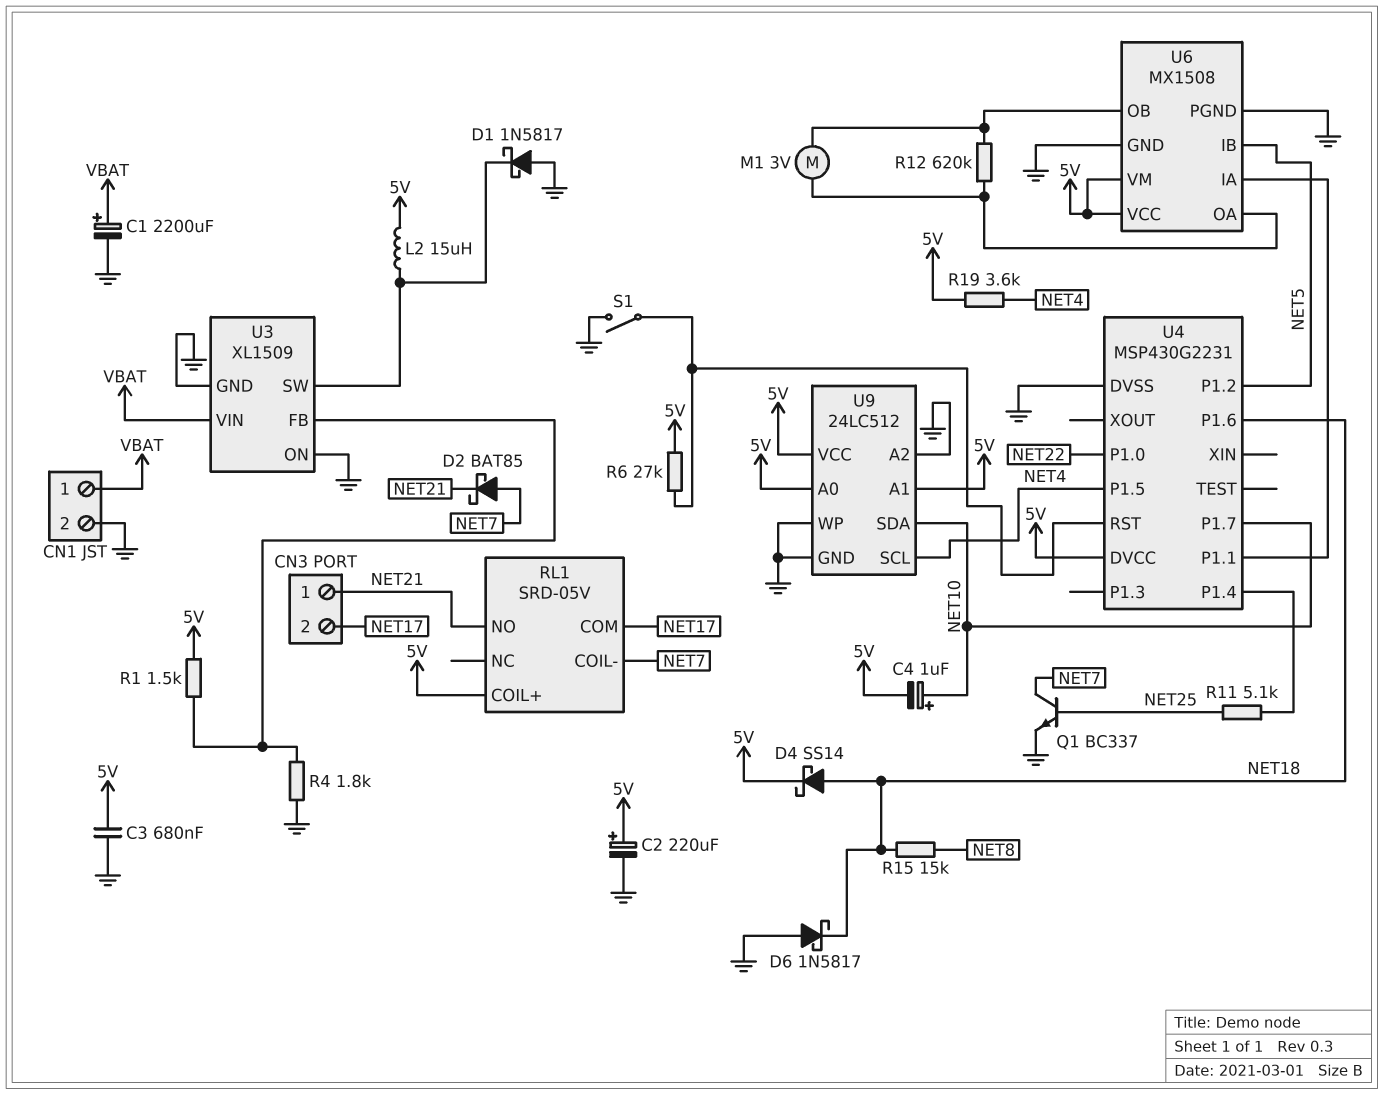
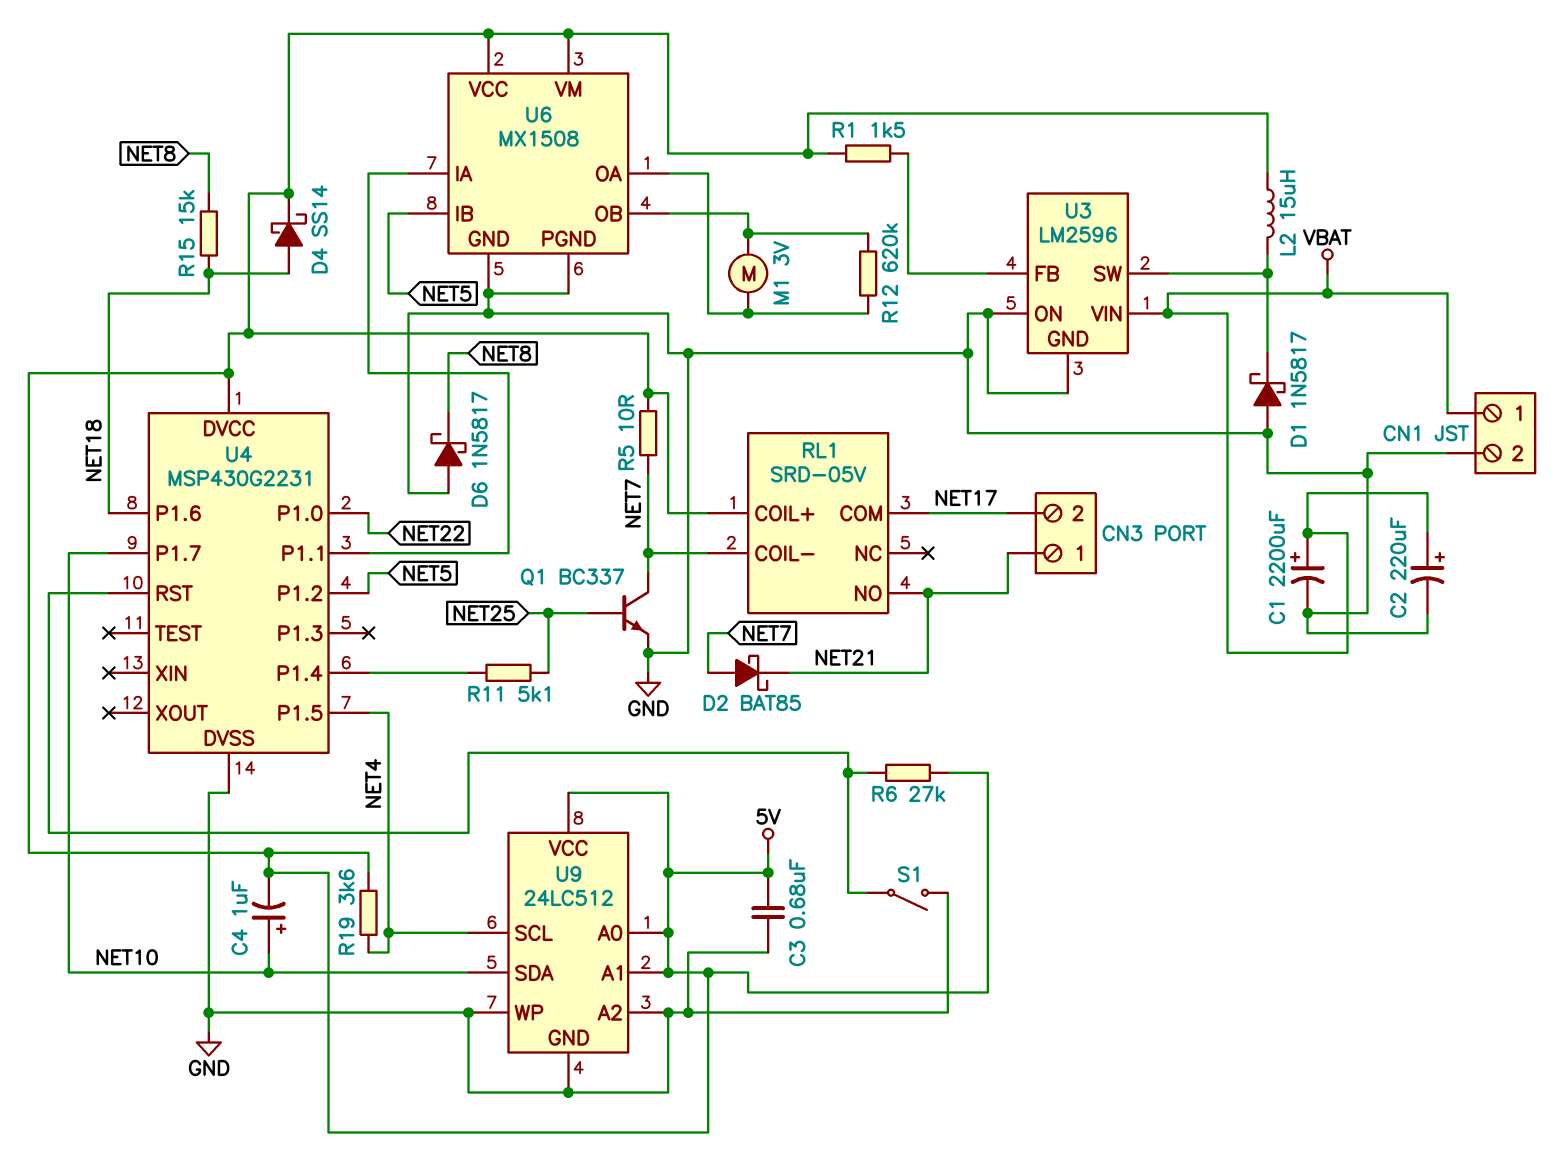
C2: 220uF (plus 5V, minus GND) -> 220uF (plus VBAT, minus GND)
D6: schottky 1N5817 (A GND, K NET18) -> schottky 1N5817 (A GND, K NET8)
R4: 1.8k (GND, U3/FB) -> none
R5: none -> 10 (5V, NET7)
U3: XL1509 -> LM2596

